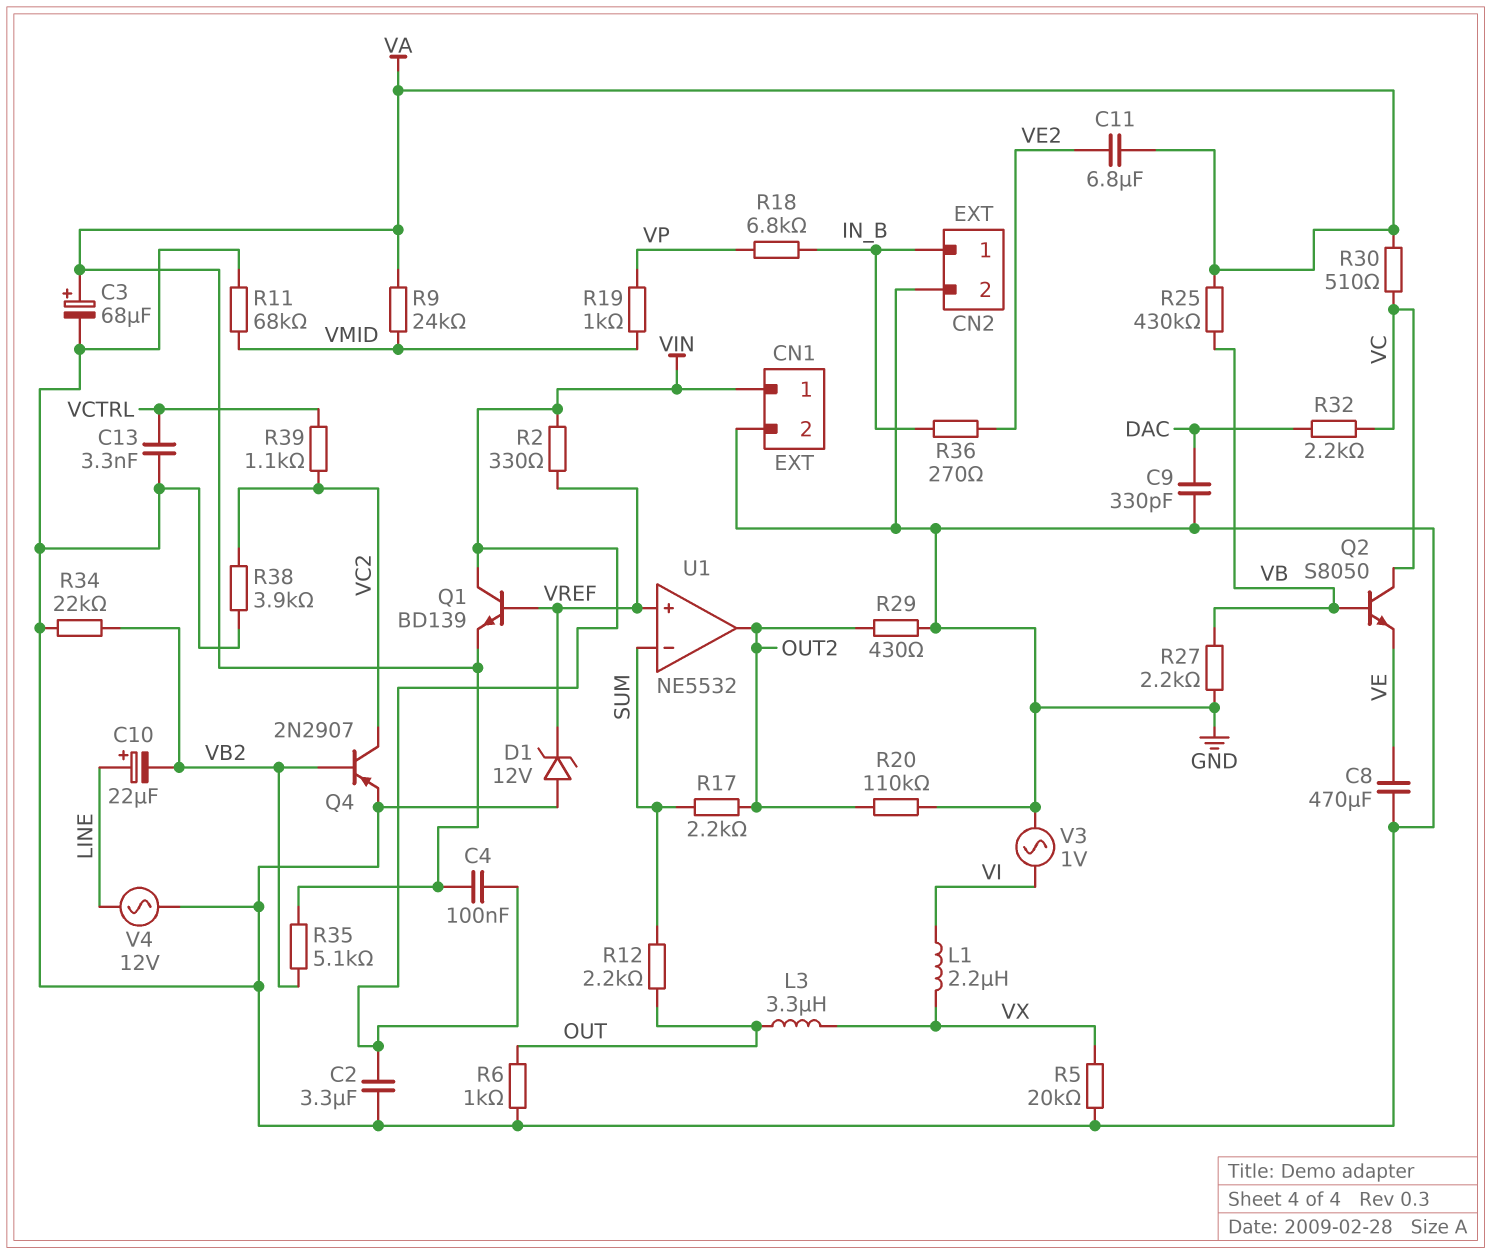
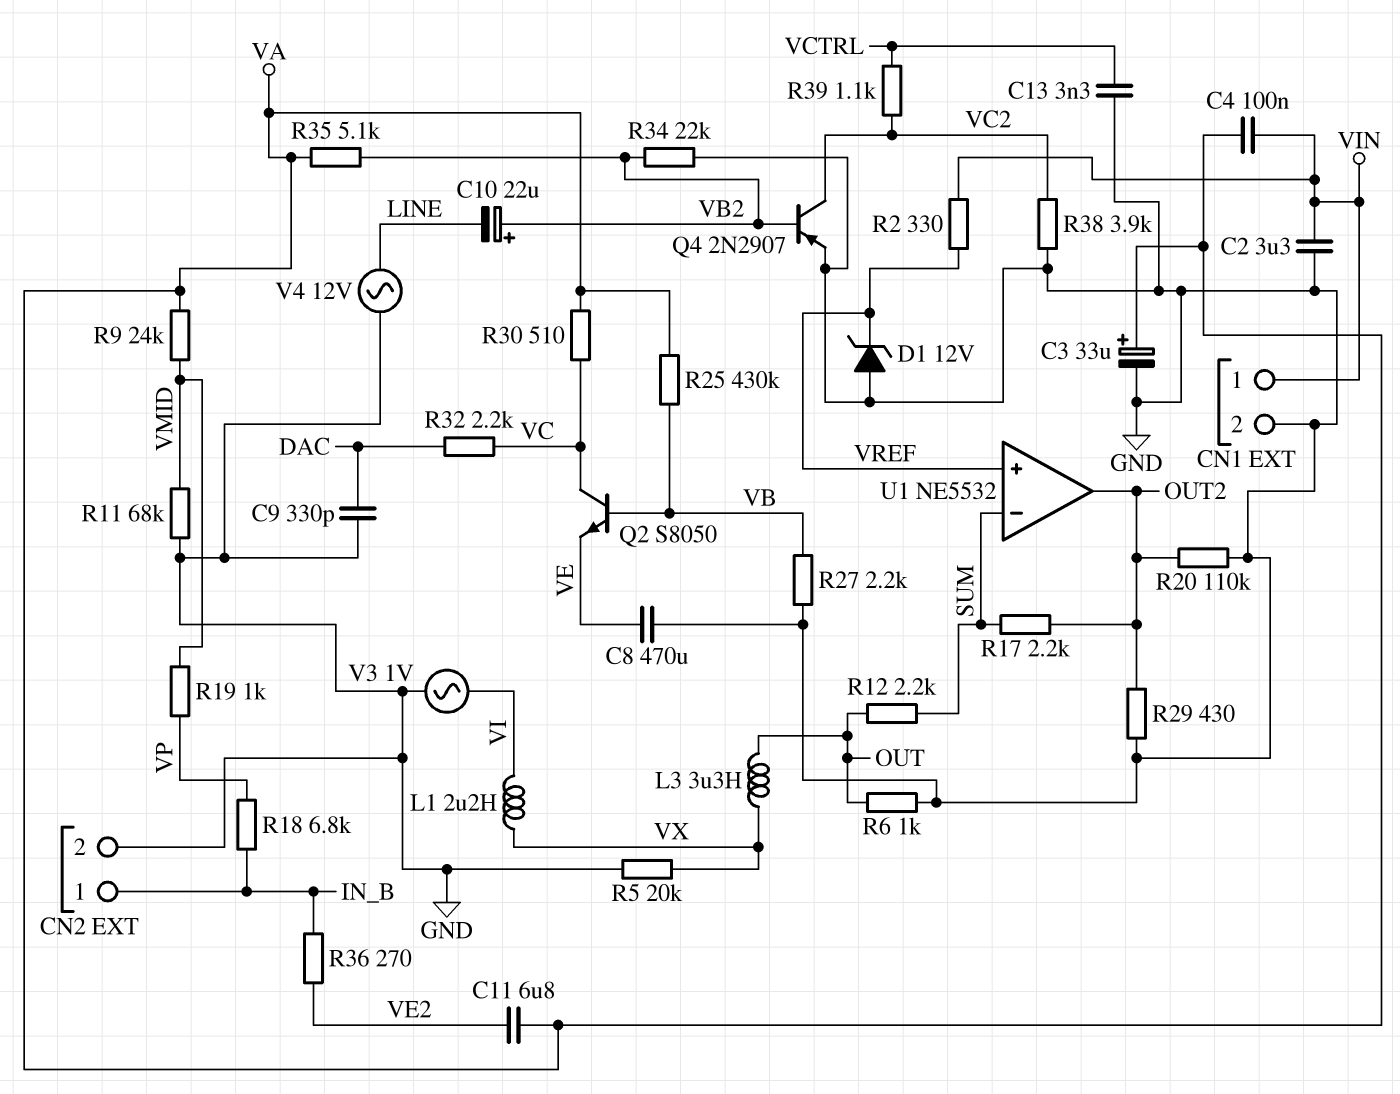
C3: 68uF (plus VA, minus GND) -> 33uF (plus VA, minus GND)
C10: 22uF (plus LINE, minus VB2) -> 22uF (plus VB2, minus LINE)
Q1: NPN BD139 (B VREF, C VIN, E VA) -> none

